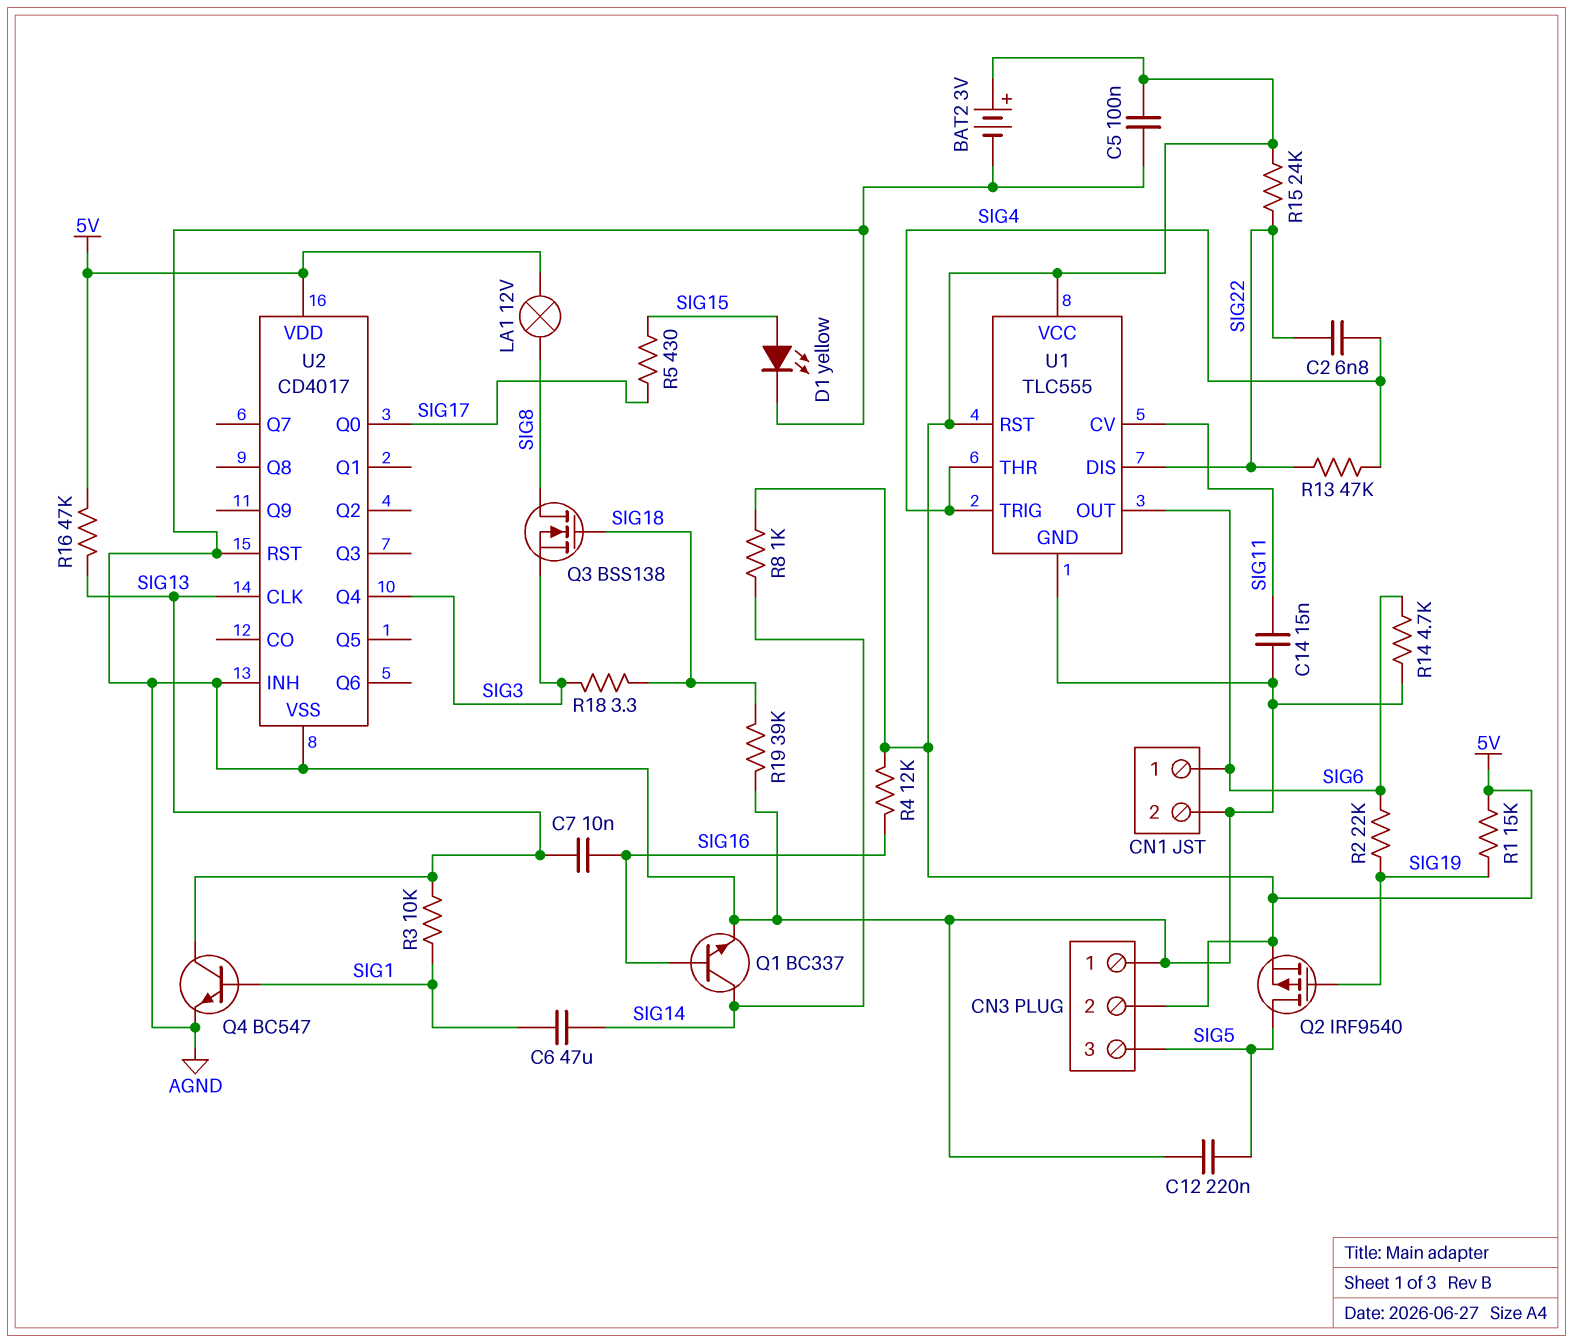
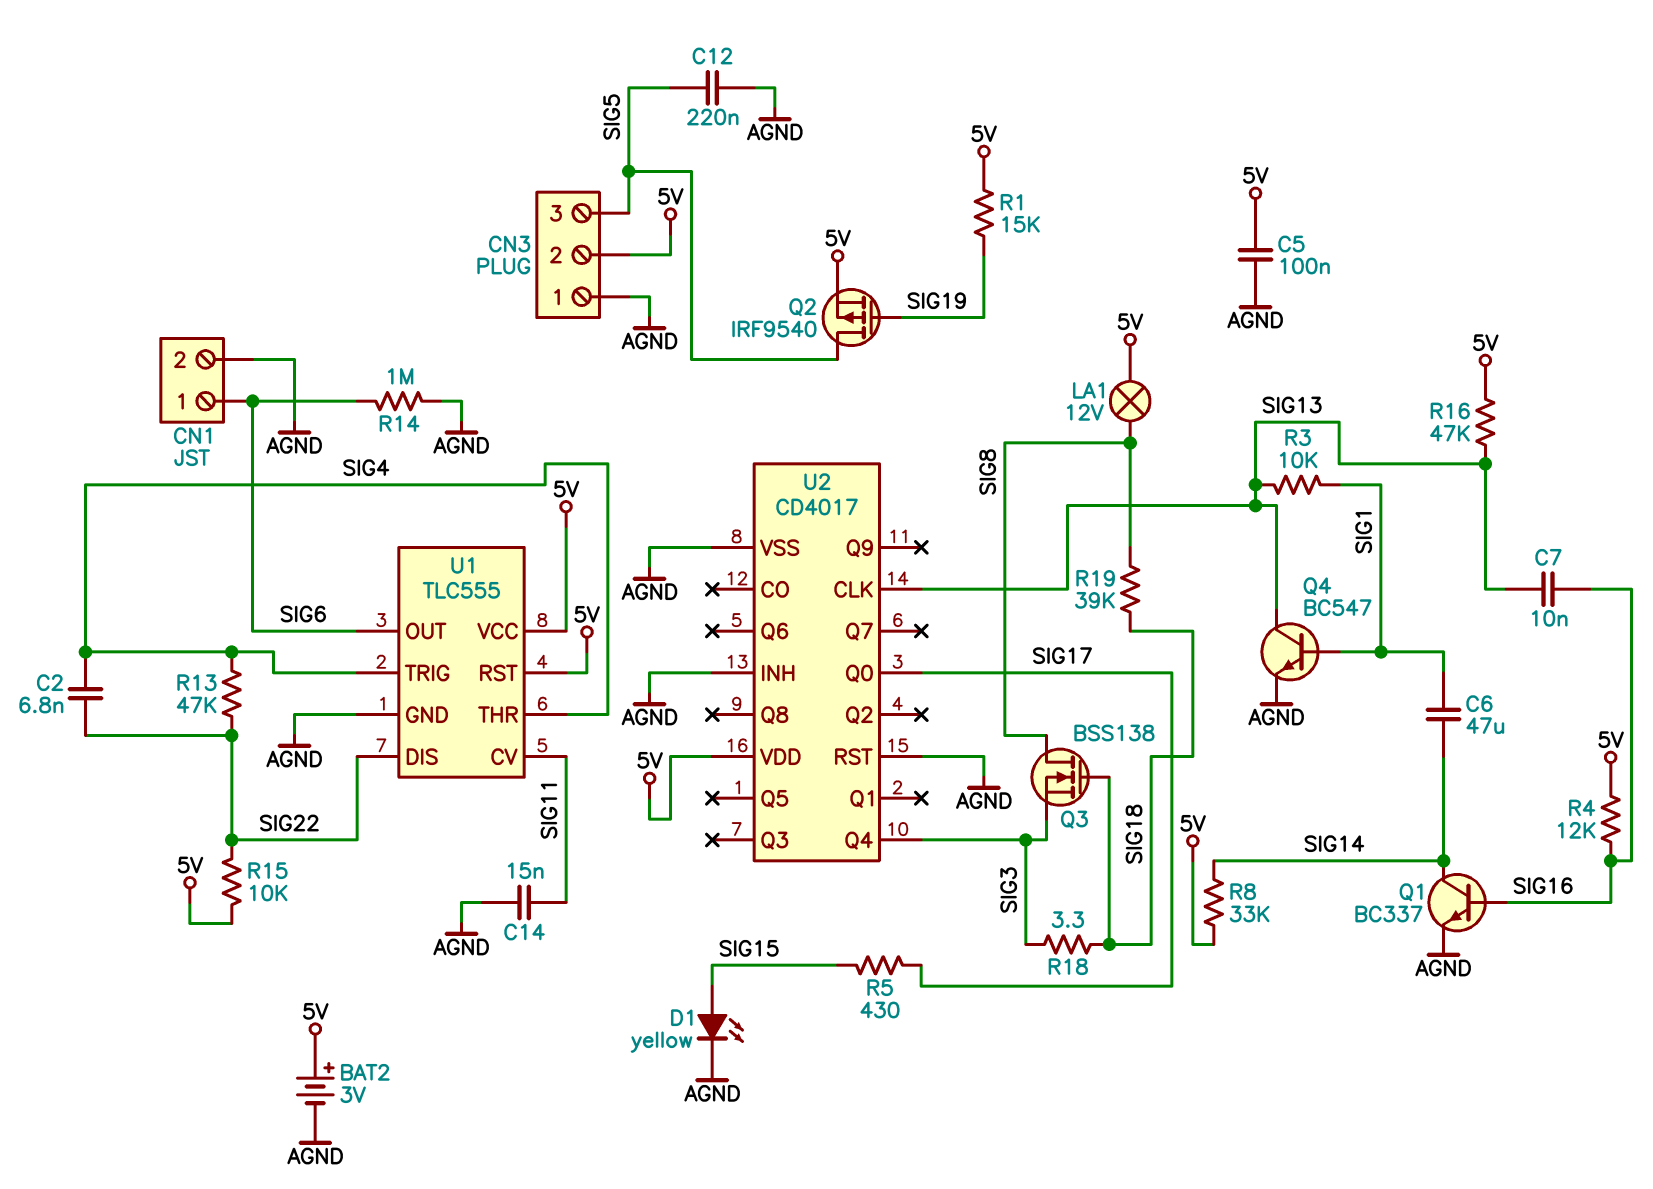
R2: 22k (SIG6, SIG19) -> none
R8: 1k (5V, SIG14) -> 33k (5V, SIG14)
R14: 4.7k (AGND, SIG6) -> 1M (AGND, SIG6)
R15: 24k (5V, SIG22) -> 10k (5V, SIG22)
R19: 39k (AGND, SIG18) -> 39k (SIG8, SIG18)

